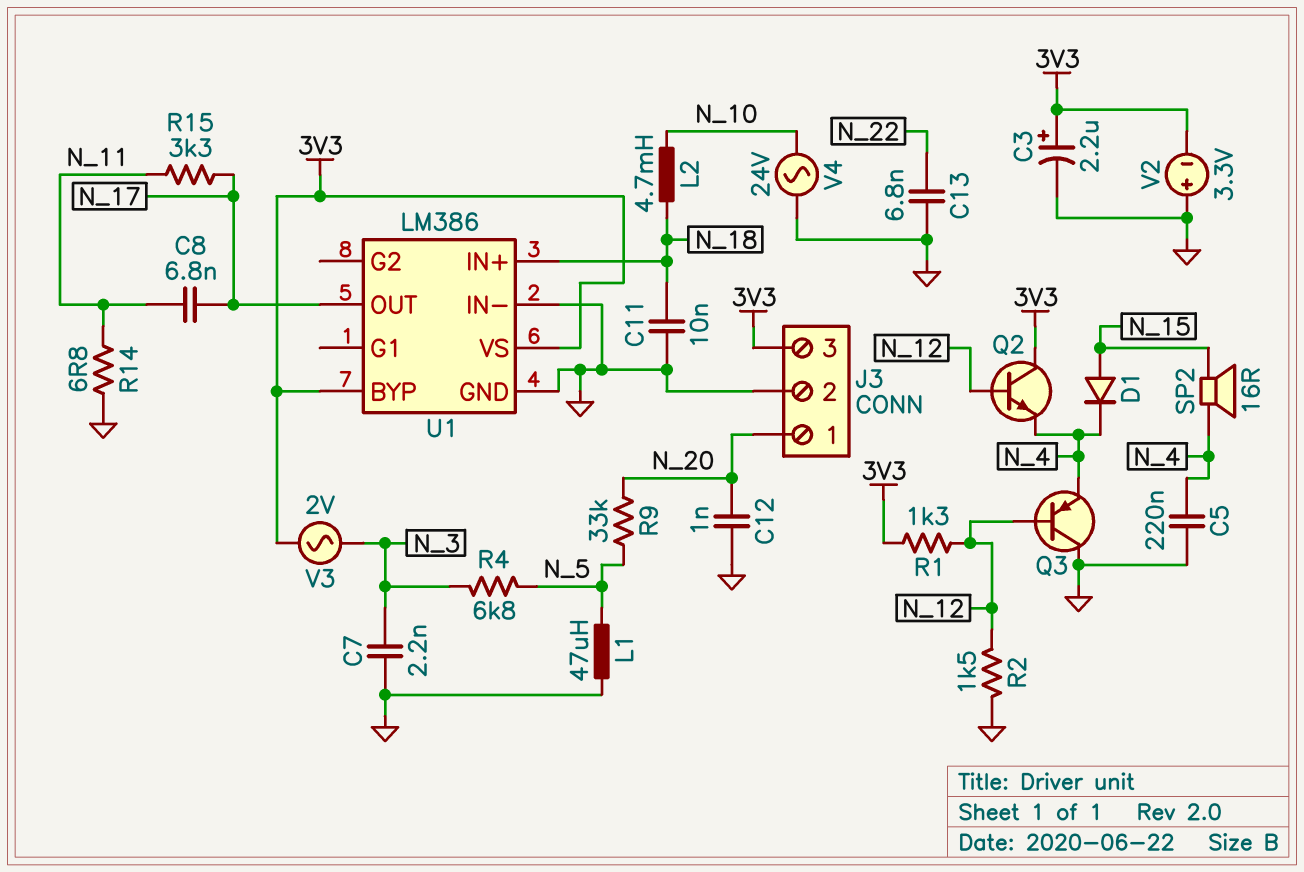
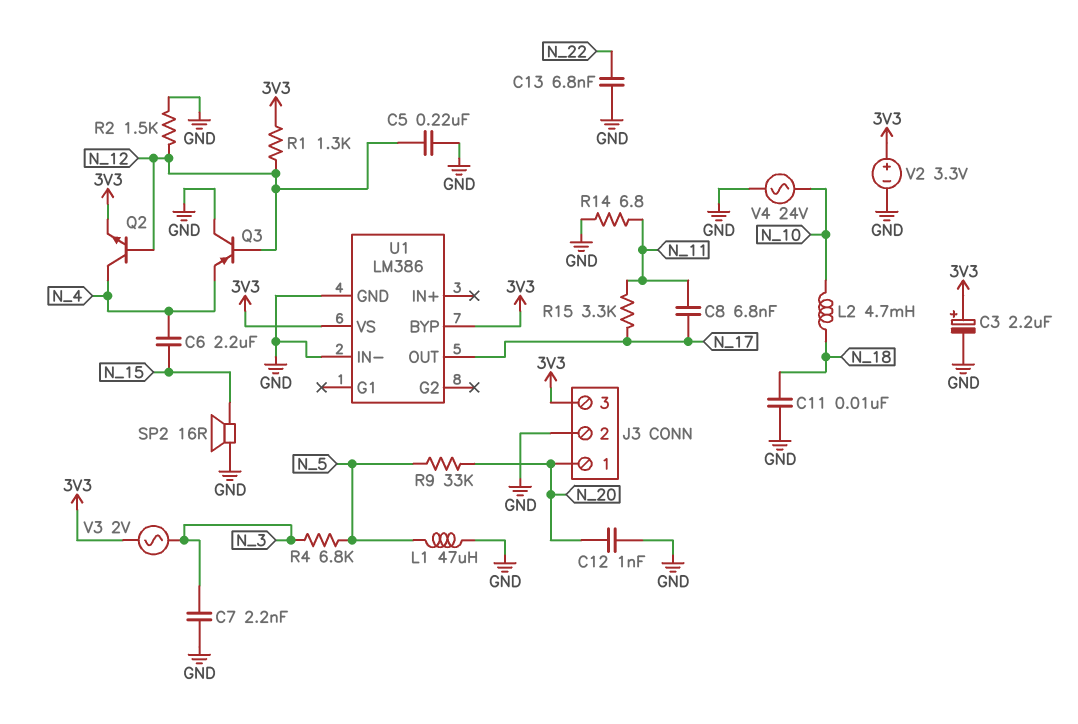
C5: 220nF (GND, N_4) -> 220nF (GND, N_12)
C6: none -> 2.2uF (N_4, N_15)
D1: diode (A N_15, K N_4) -> none
Q2: NPN (B N_12, C 3V3, E N_4) -> NPN (B N_12, C N_4, E 3V3)
SP2: speaker 16R (N_4, N_15) -> speaker 16R (GND, N_15)
U1 pin IN+: N_18 -> none
V2: 3.3V (plus GND, minus 3V3) -> 3.3V (plus 3V3, minus GND)

